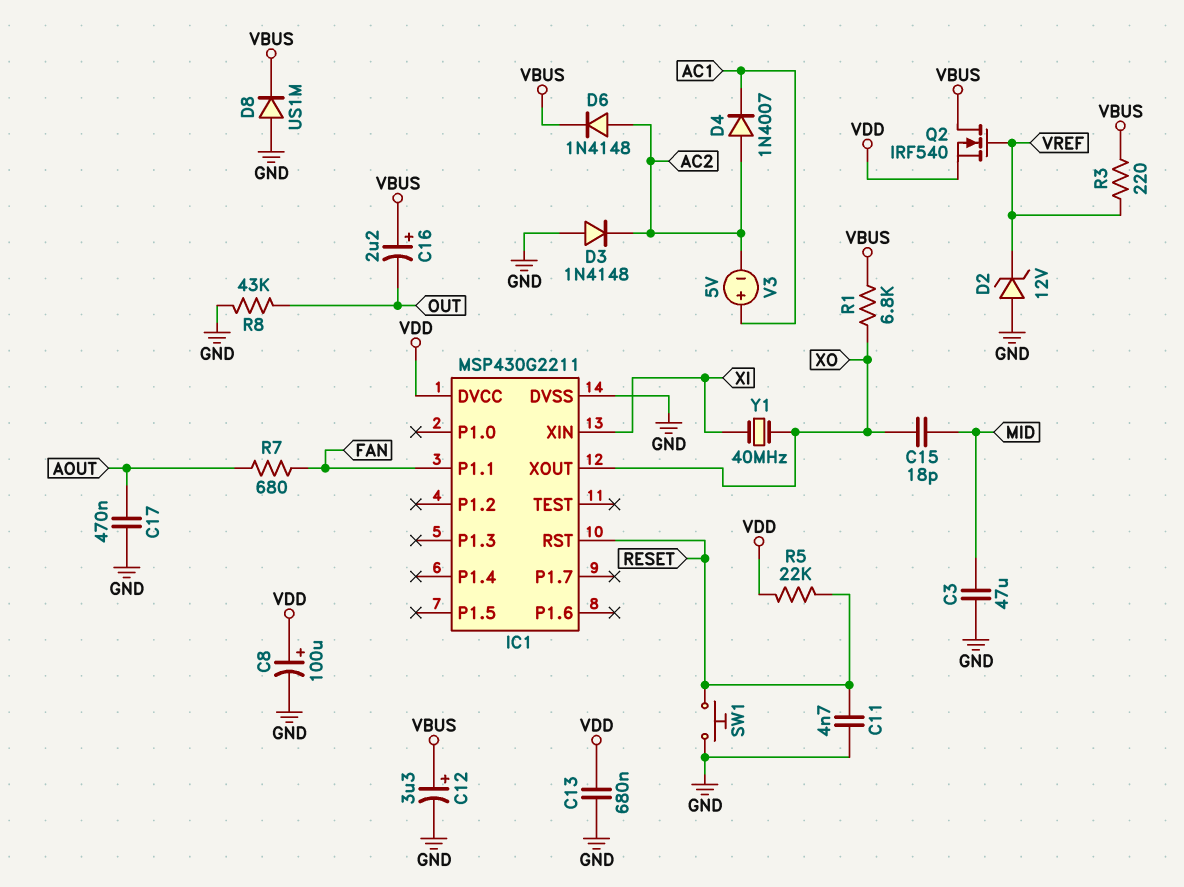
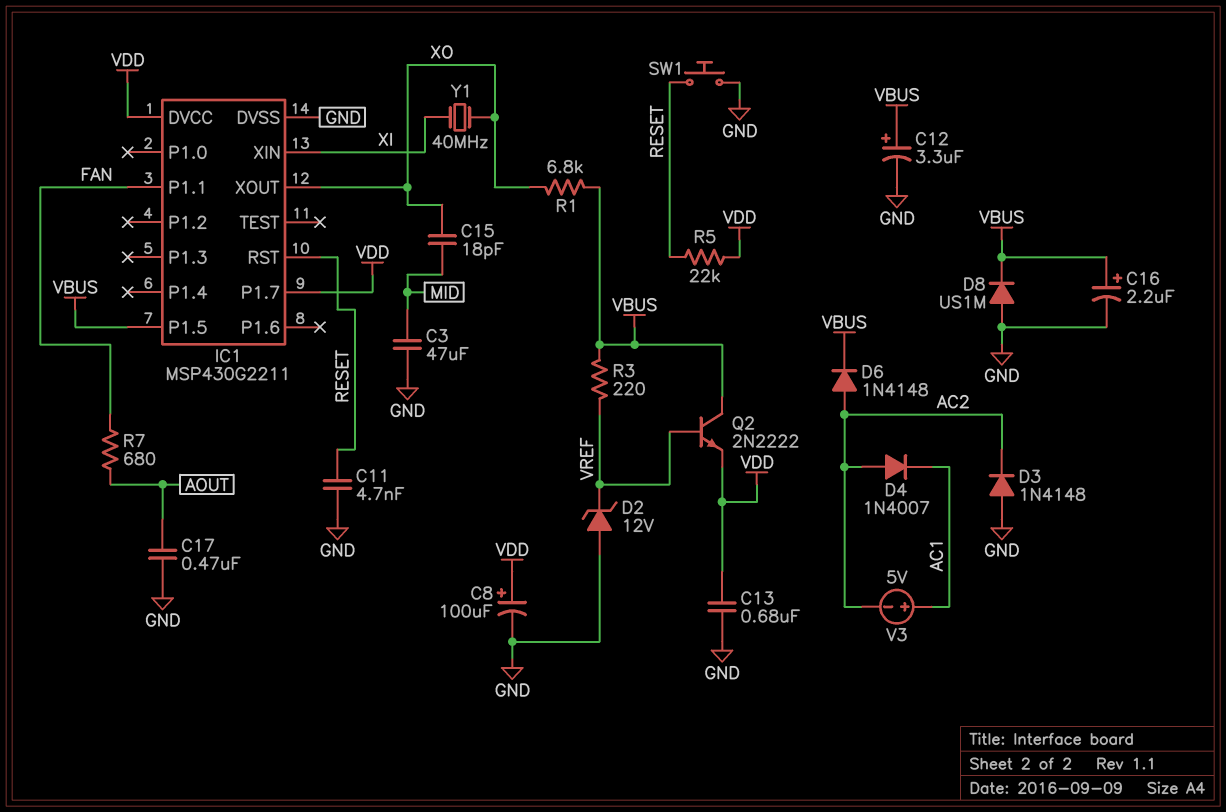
C16: 2.2uF (plus VBUS, minus OUT) -> 2.2uF (plus VBUS, minus GND)
IC1 pin P1.5: none -> VBUS
IC1 pin P1.7: none -> VDD
Q2: NMOS IRF540 (G VREF, D VBUS, S VDD) -> NPN 2N2222 (B VREF, C VBUS, E VDD)
R8: 43k (GND, OUT) -> none

